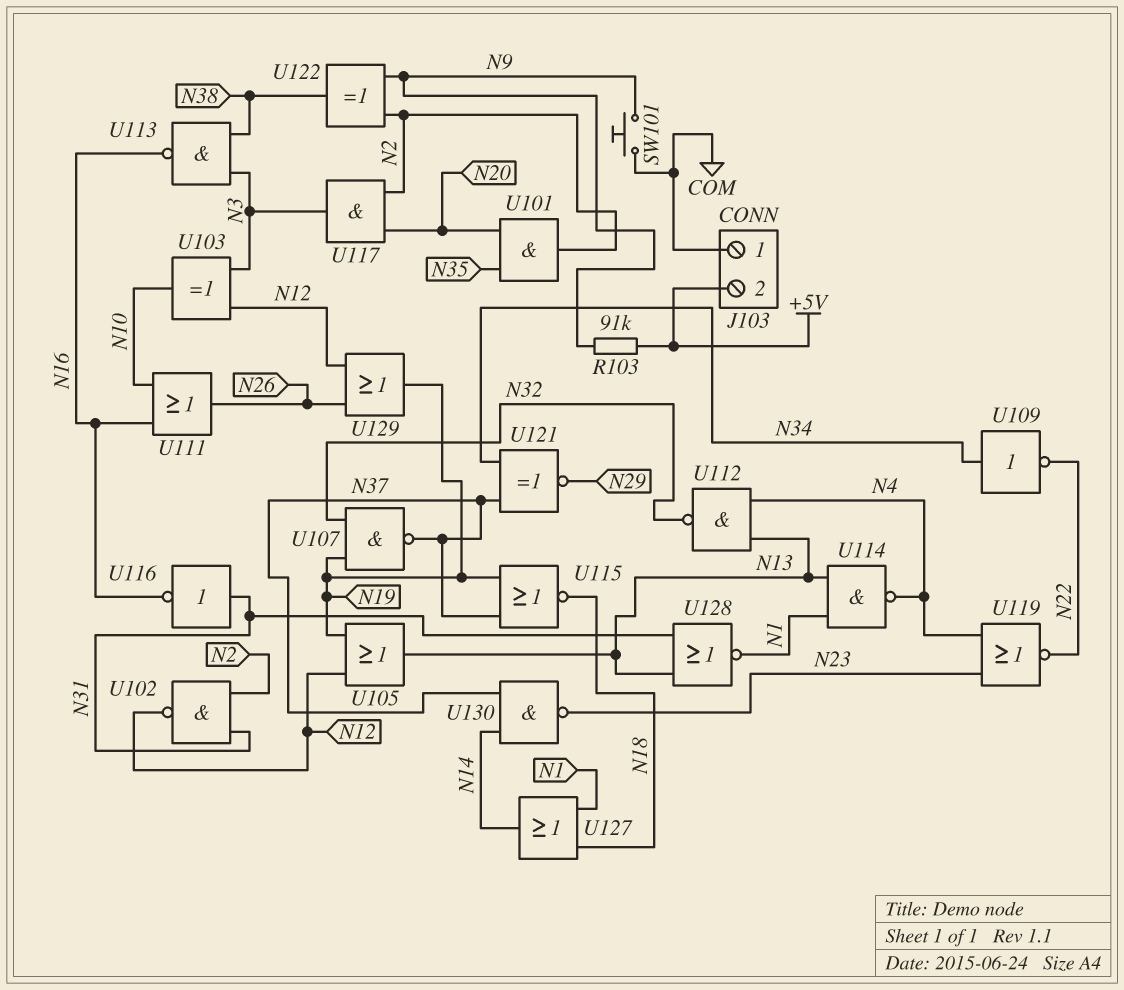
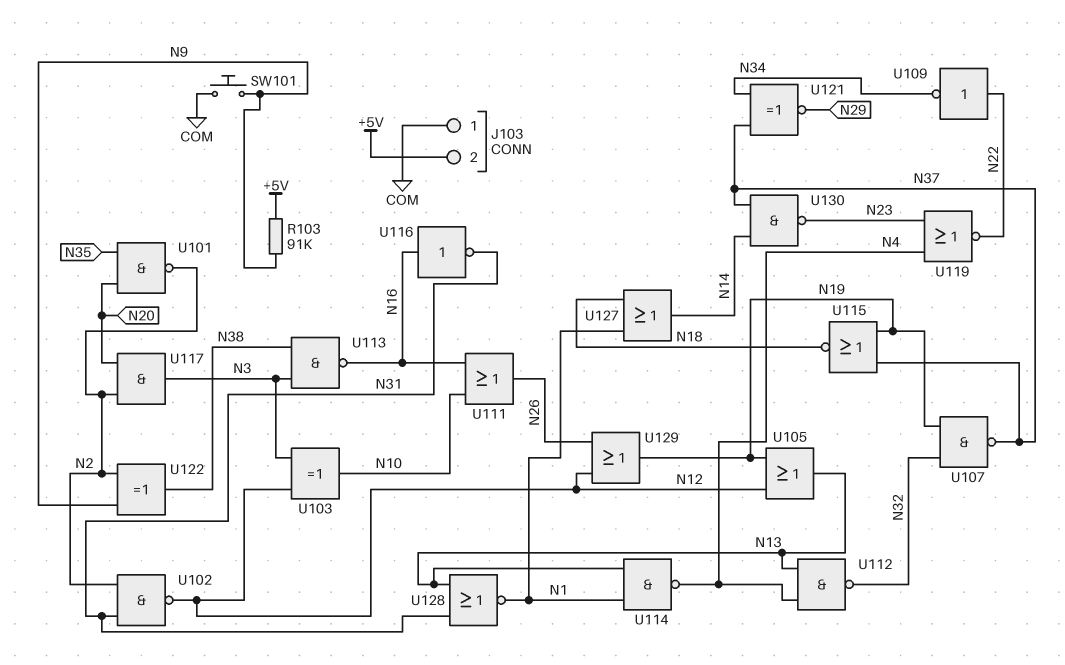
U101: AND (in N20, in N35, out N2) -> NAND (in N20, in N35, out N2)
U109: NOT (in N34, out N22) -> NOT (in N22, out N34)
U116: NOT (in N31, out N16) -> NOT (in N16, out N31)

